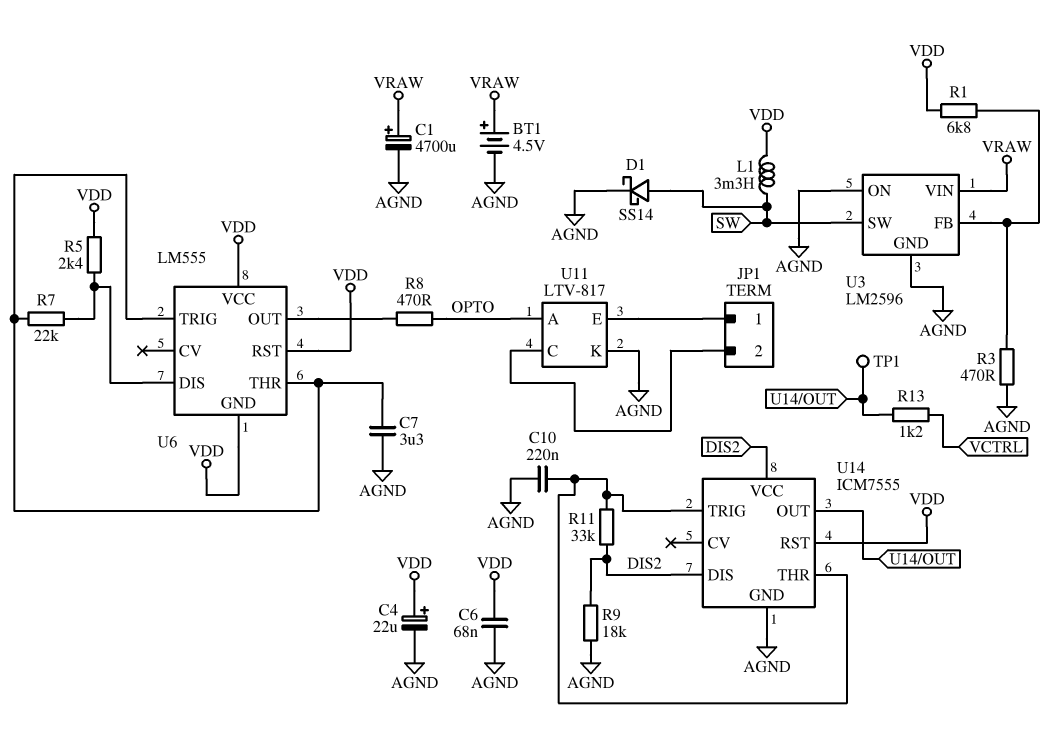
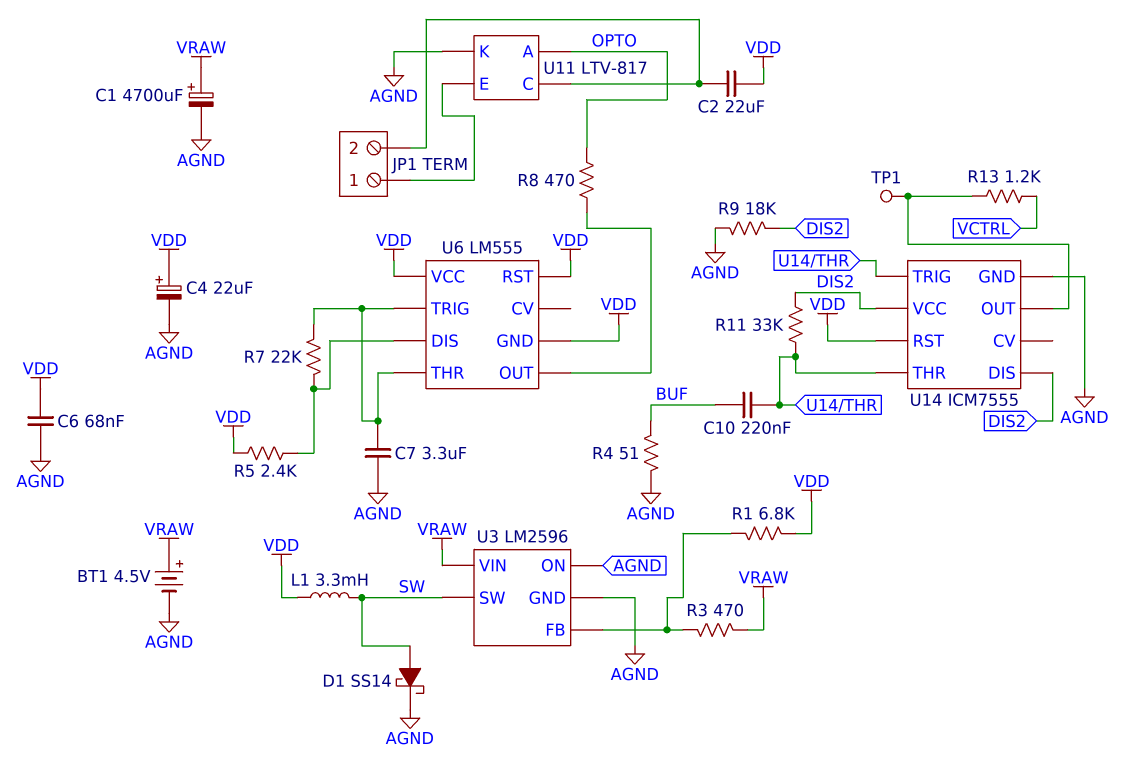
C2: none -> 22uF (JP1/2, VDD)
C10: 220nF (AGND, U14/THR) -> 220nF (BUF, U14/THR)
R3: 470 (AGND, U3/FB) -> 470 (U3/FB, VRAW)
R4: none -> 51 (AGND, BUF)

